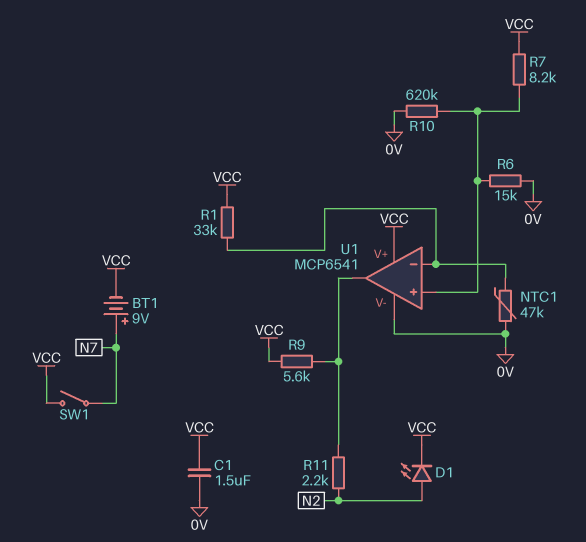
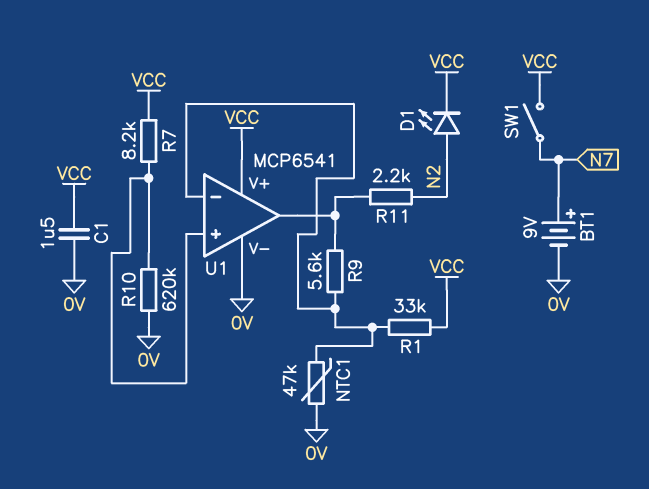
BT1: 9V (plus N7, minus VCC) -> 9V (plus N7, minus 0V)
R6: 15k (0V, U1/in+) -> none
R9: 5.6k (U1/out, VCC) -> 5.6k (U1/in-, U1/out)

